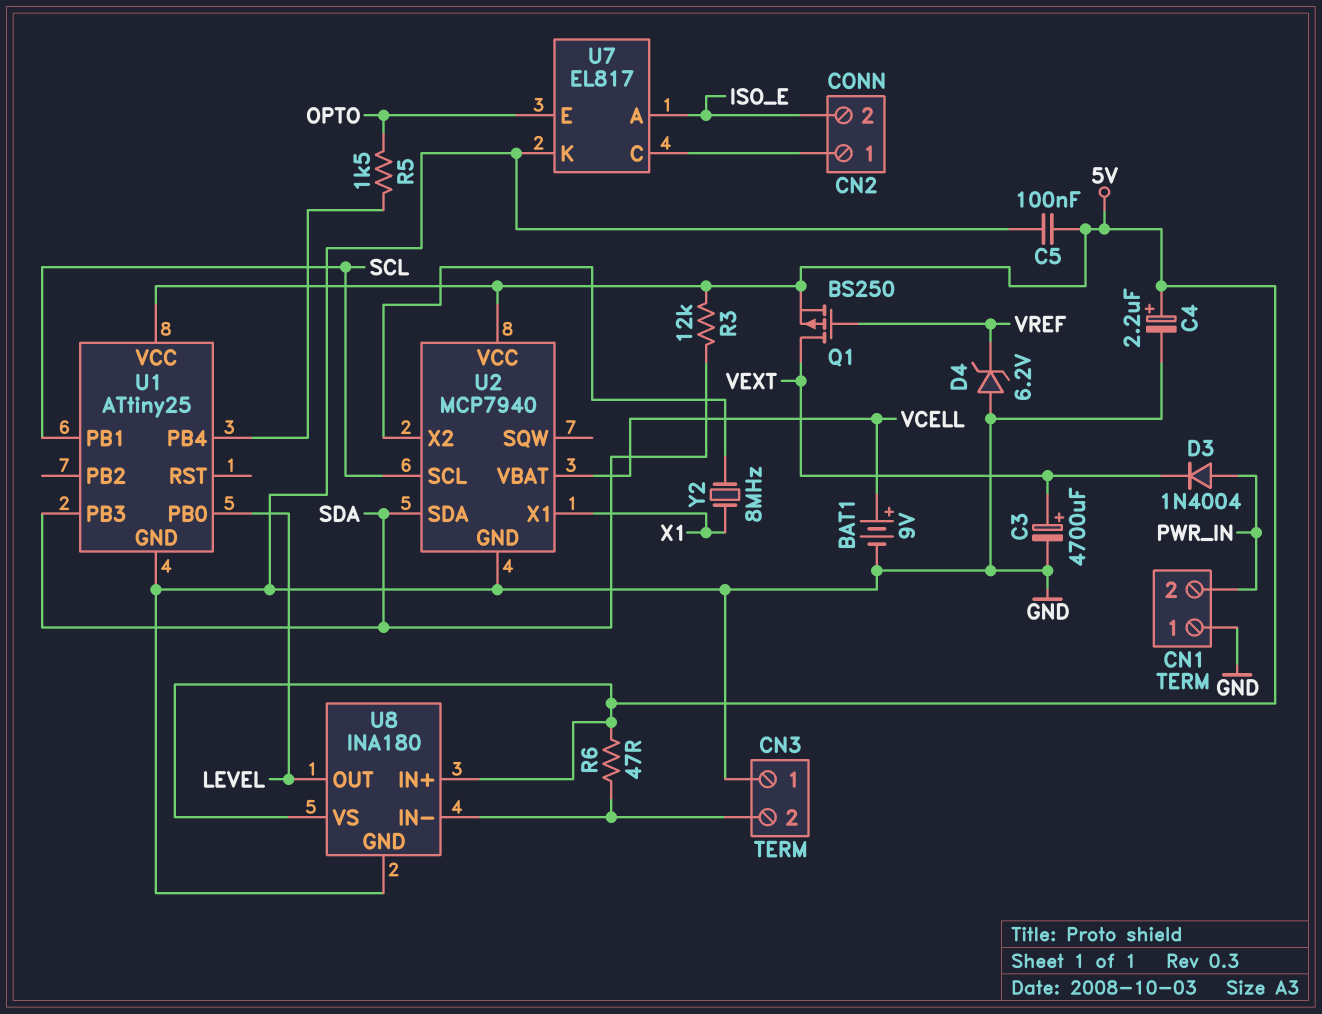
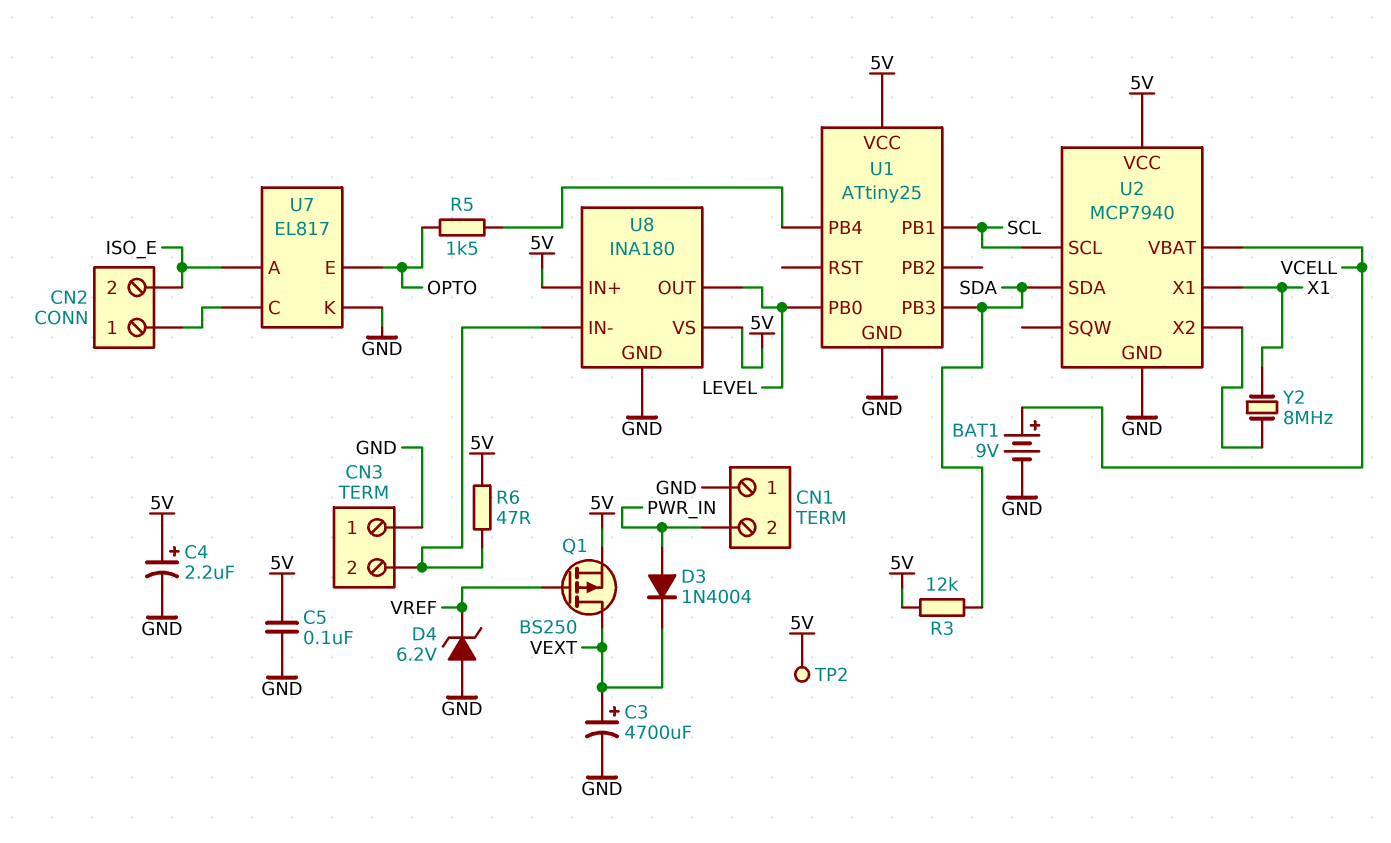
TP2: none -> test point (5V)

